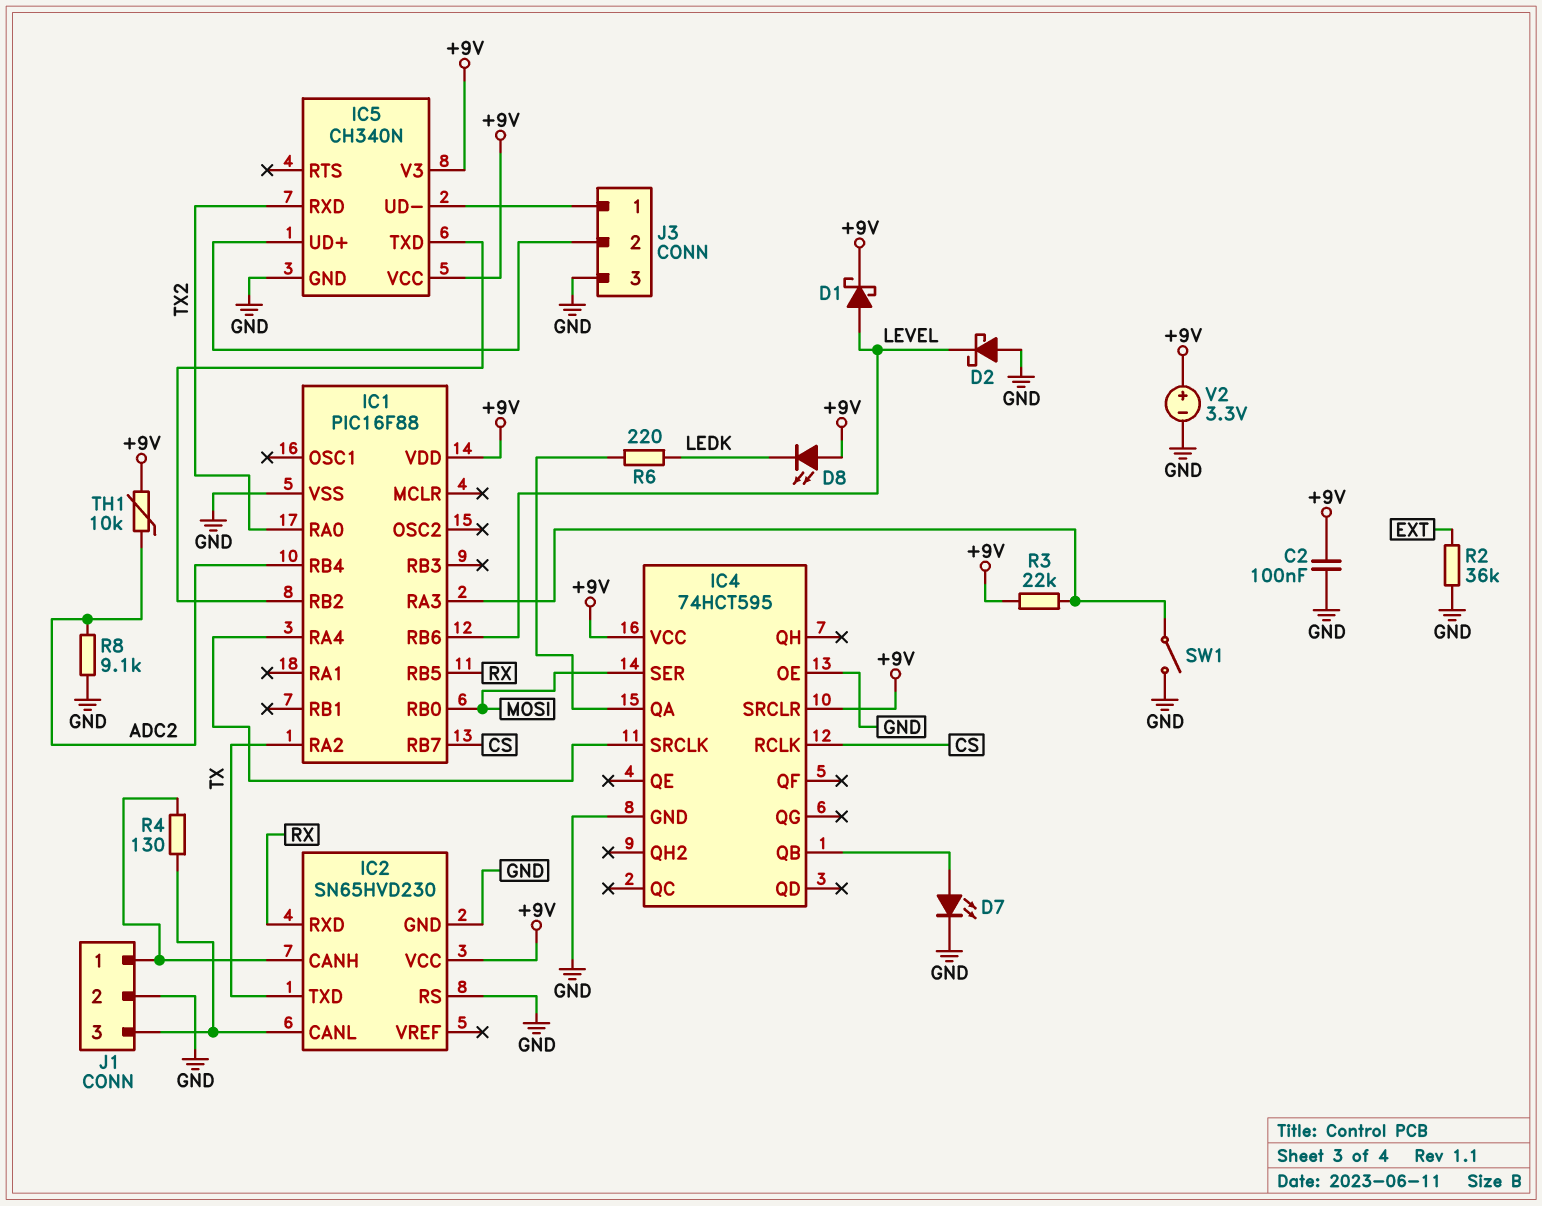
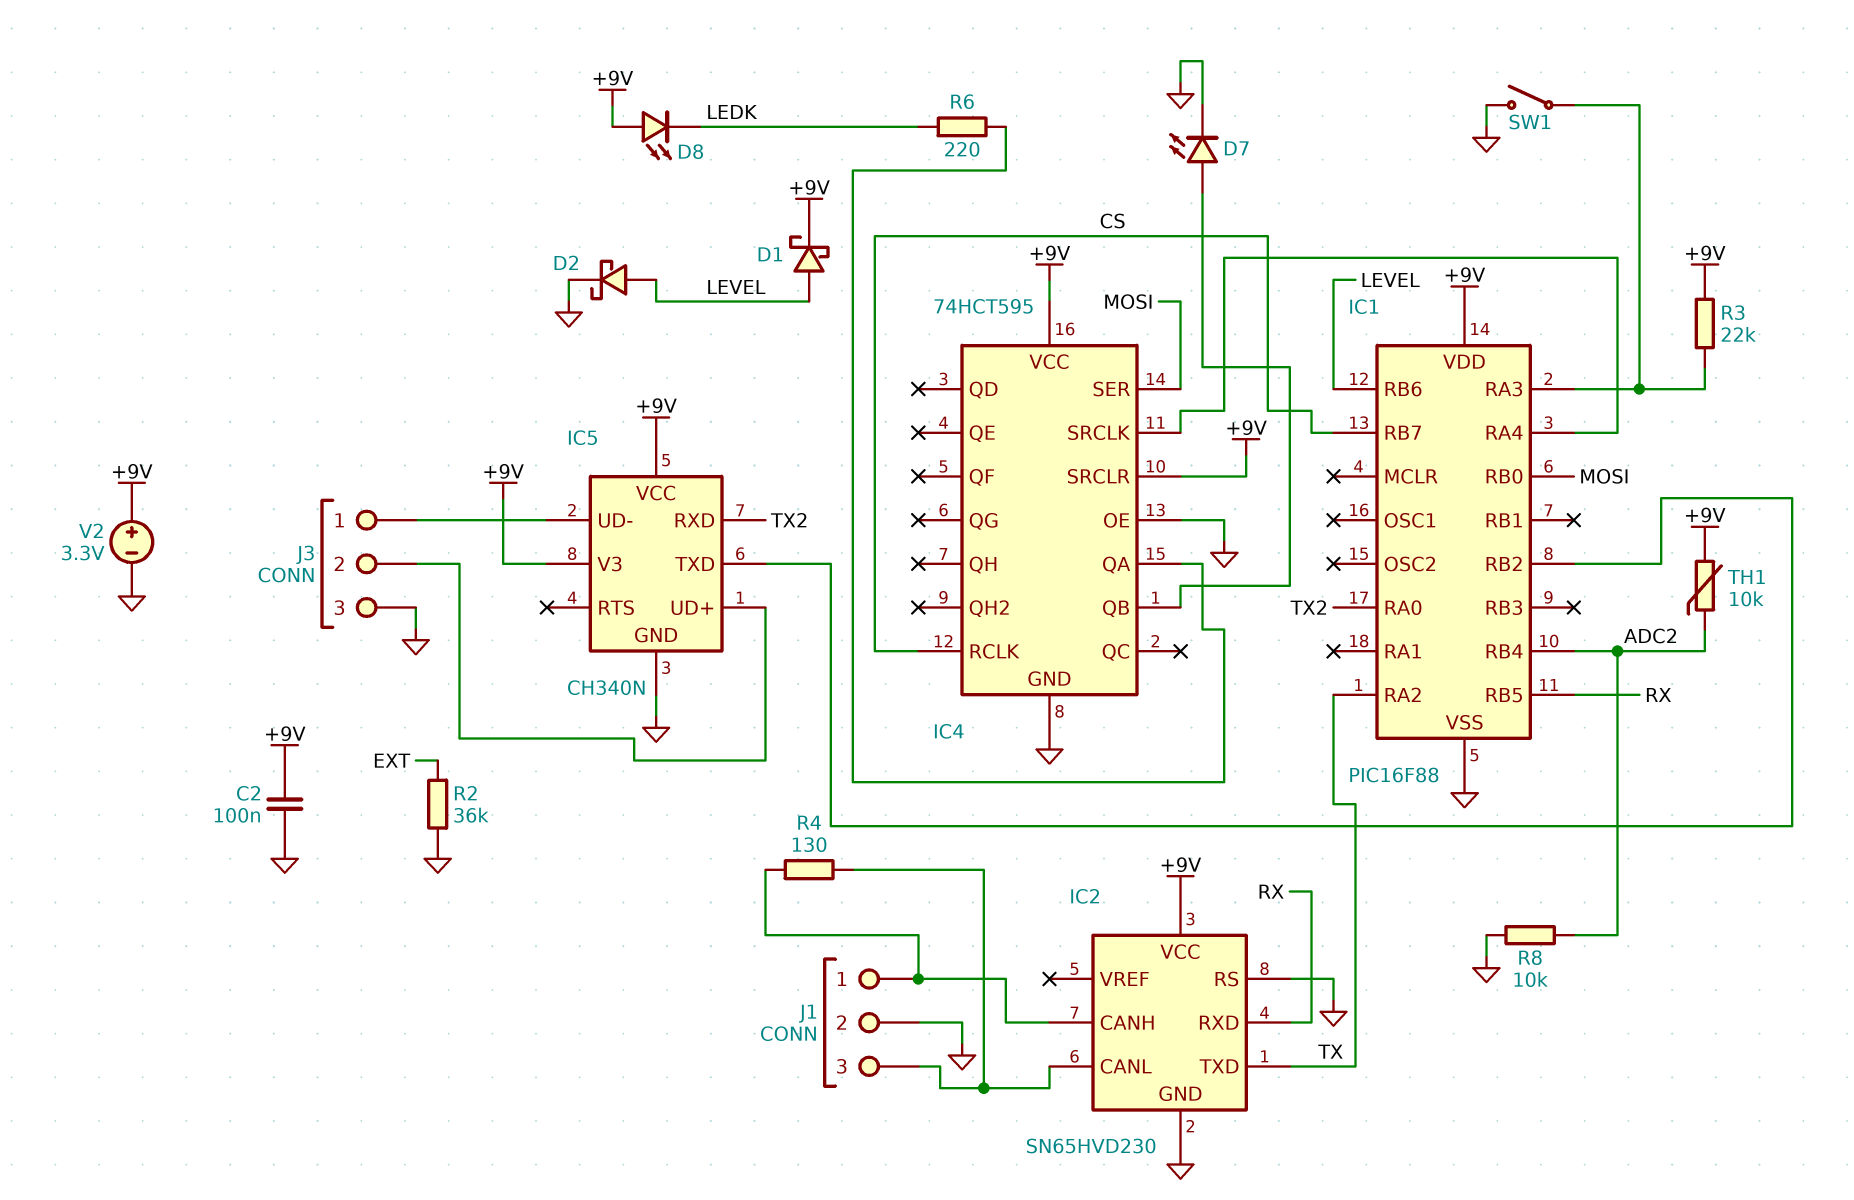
D2: schottky (A GND, K LEVEL) -> schottky (A LEVEL, K GND)
R8: 9.1k (ADC2, GND) -> 10k (ADC2, GND)

